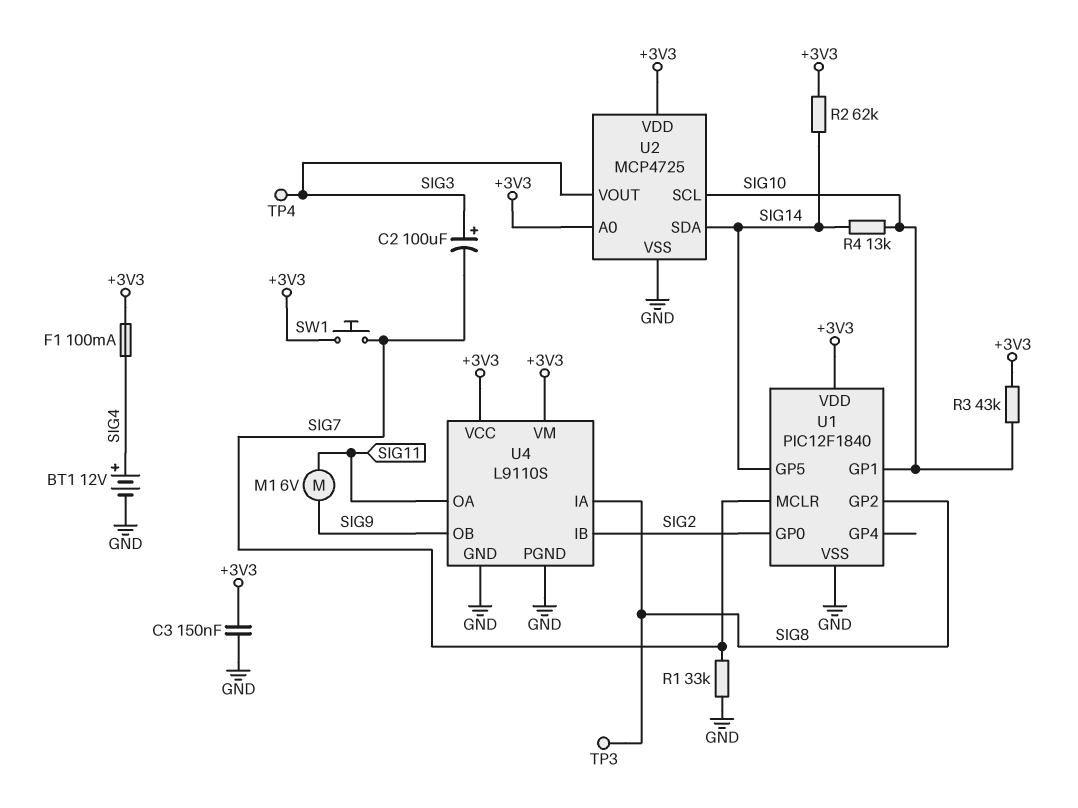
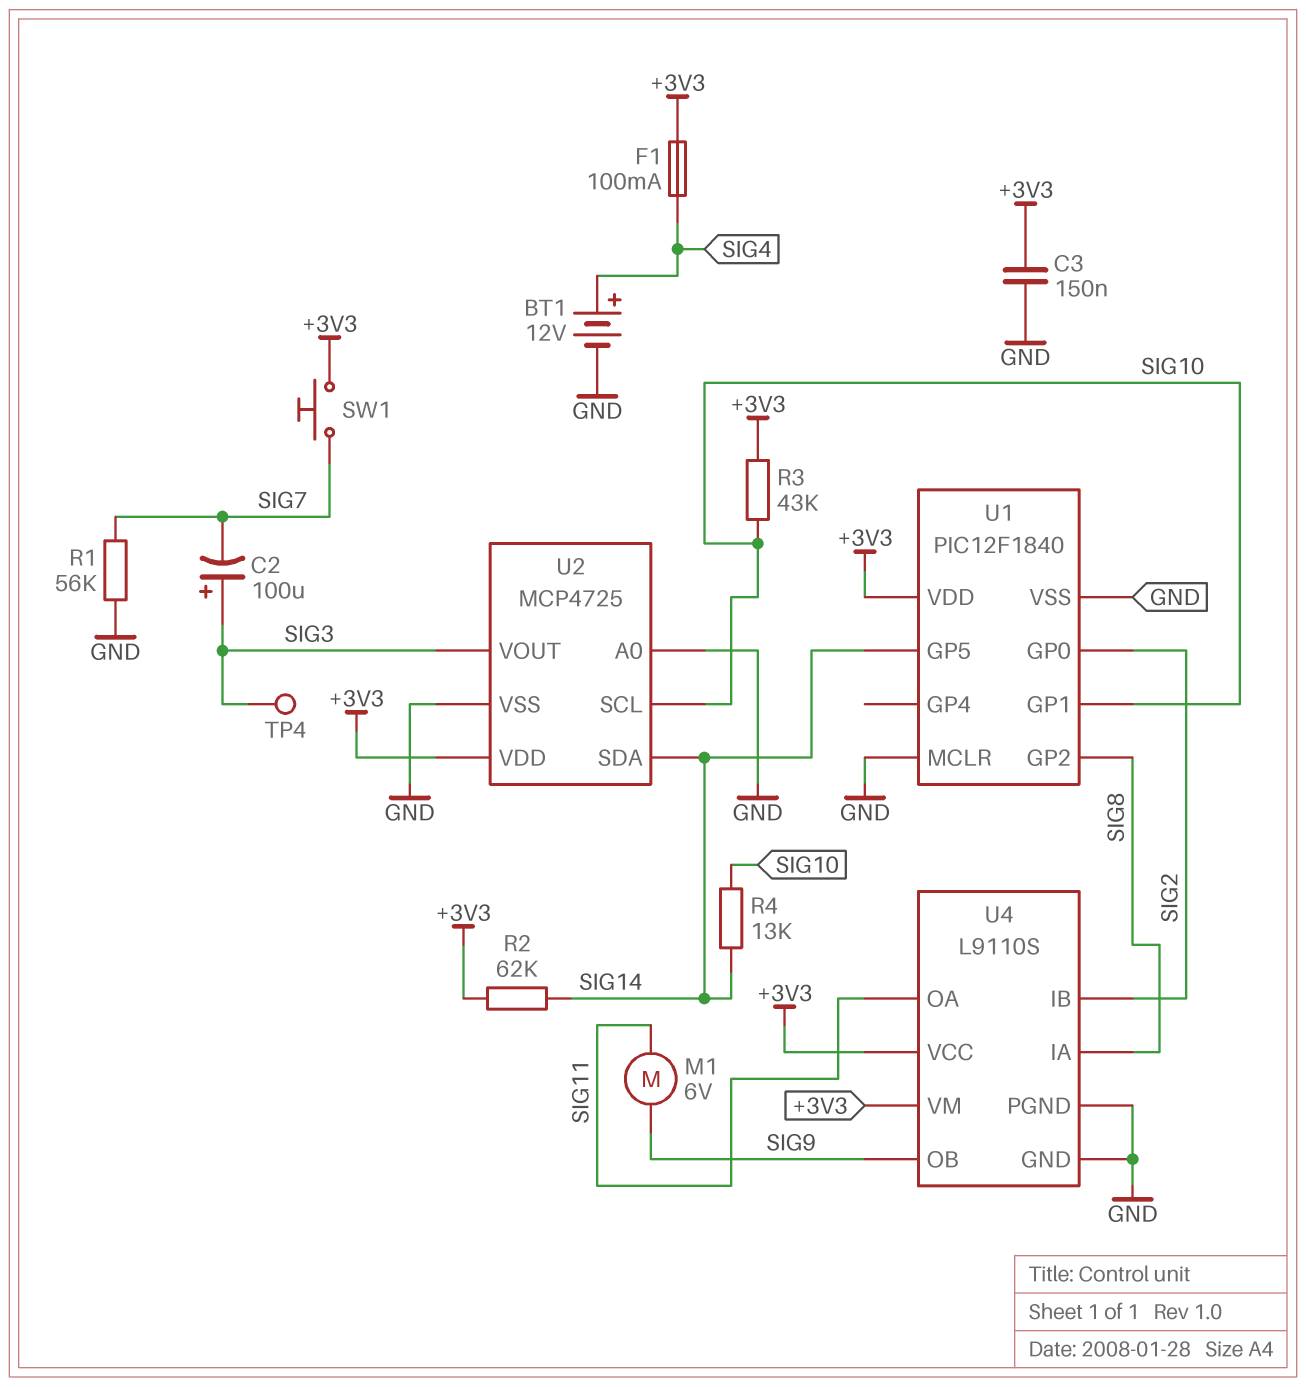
R1: 33k (GND, SIG7) -> 56k (GND, SIG7)
TP3: test point (SIG8) -> none
U1 pin MCLR: SIG7 -> GND
U2 pin A0: +3V3 -> GND

